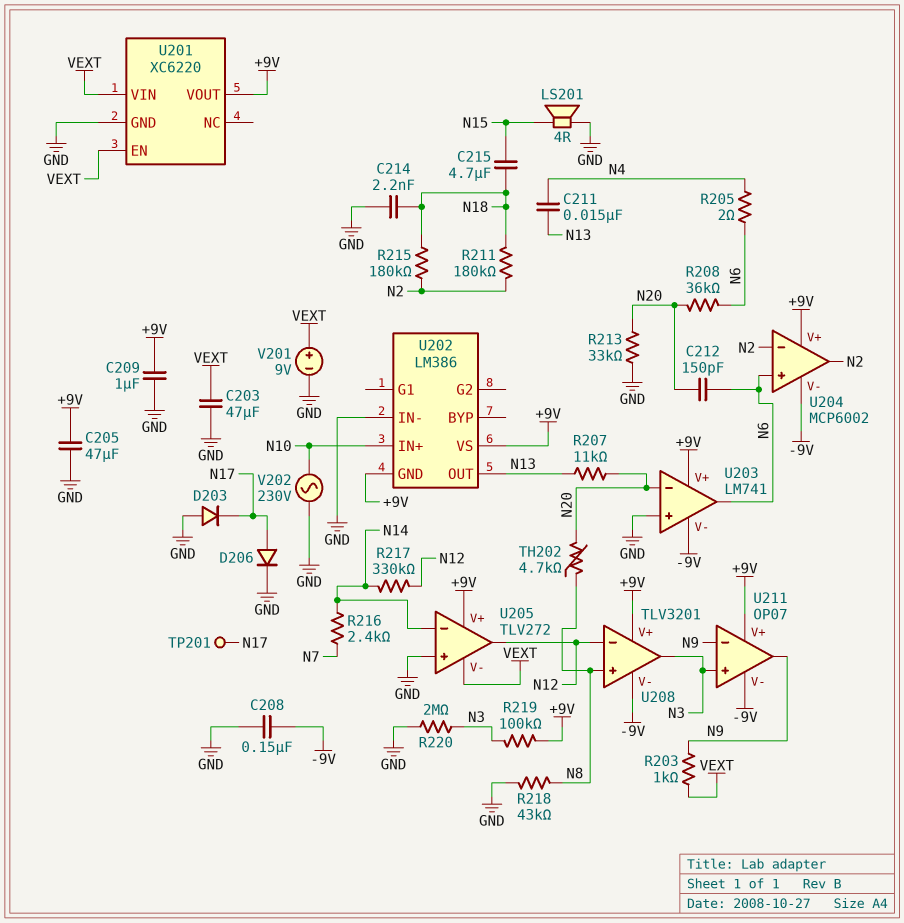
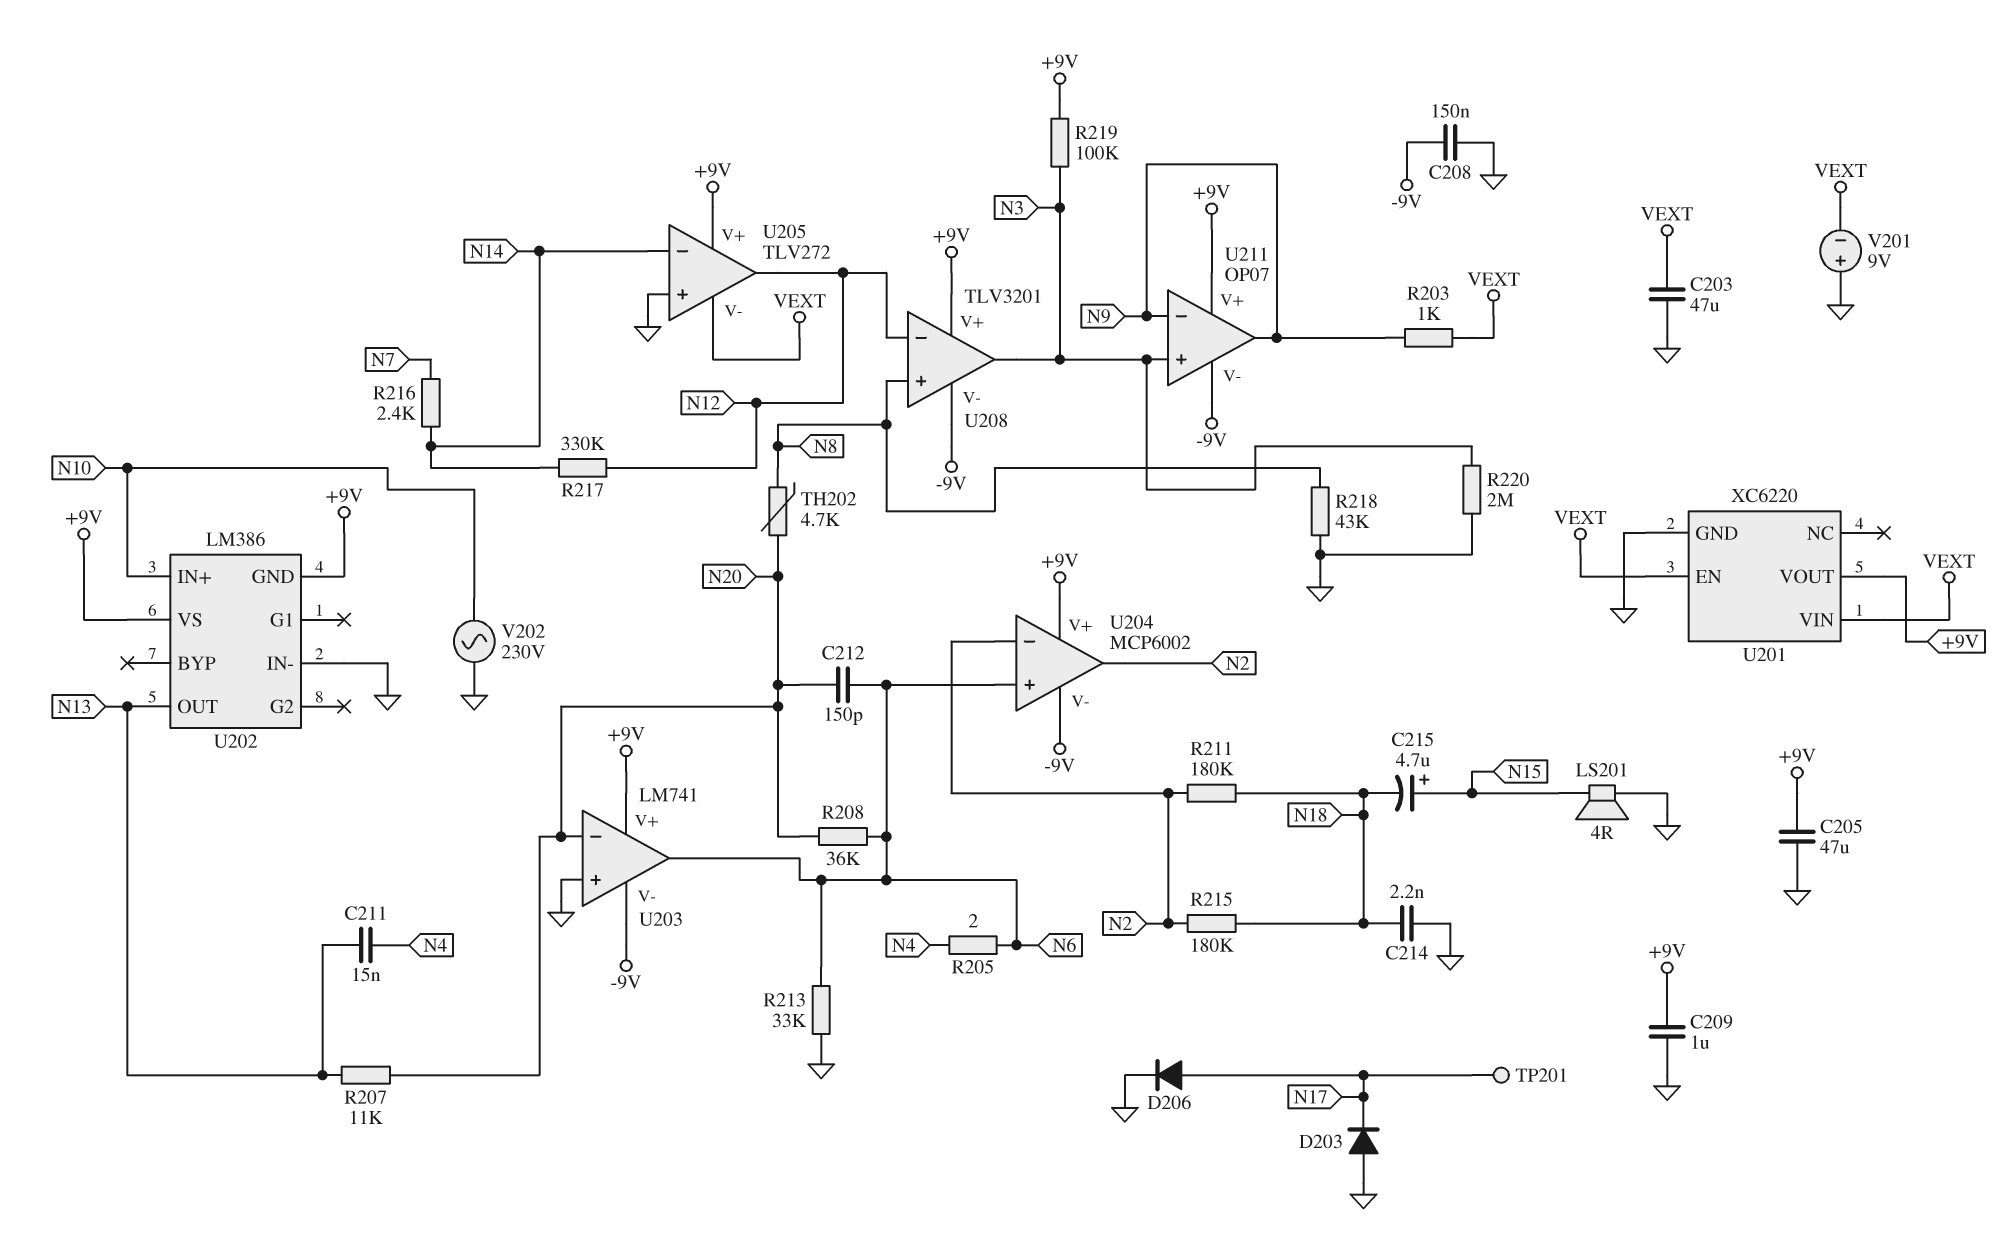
C215: 4.7uF (N15, N18) -> 4.7uF (plus N15, minus N18)
R213: 33k (GND, N20) -> 33k (GND, N6)
V201: 9V (plus VEXT, minus GND) -> 9V (plus GND, minus VEXT)

